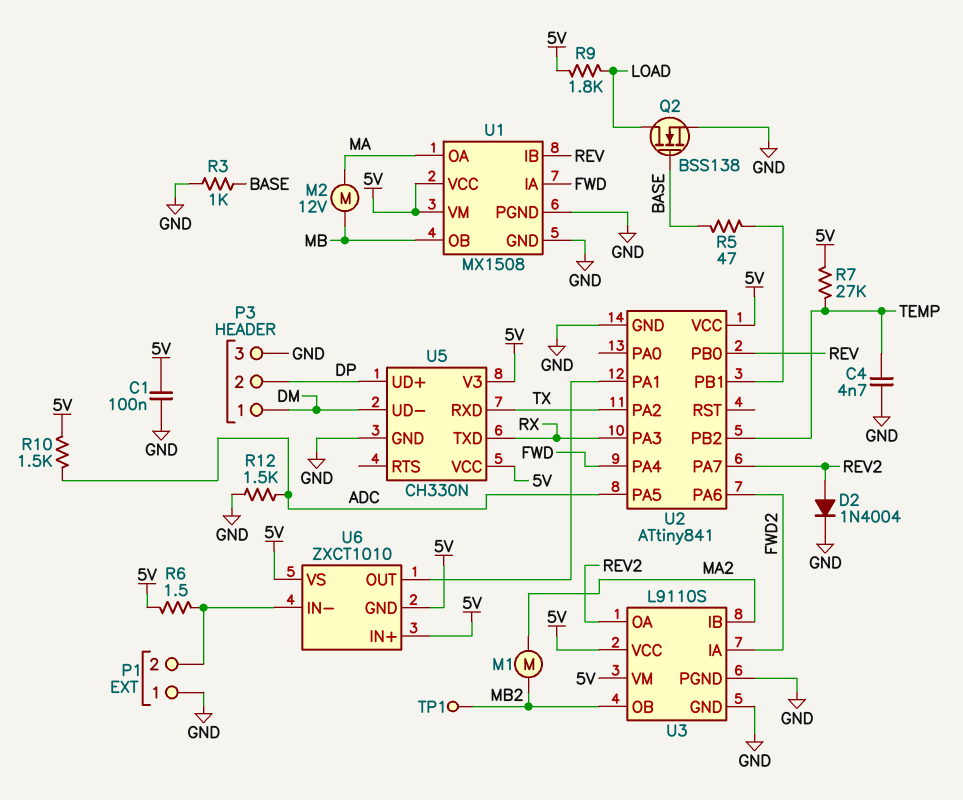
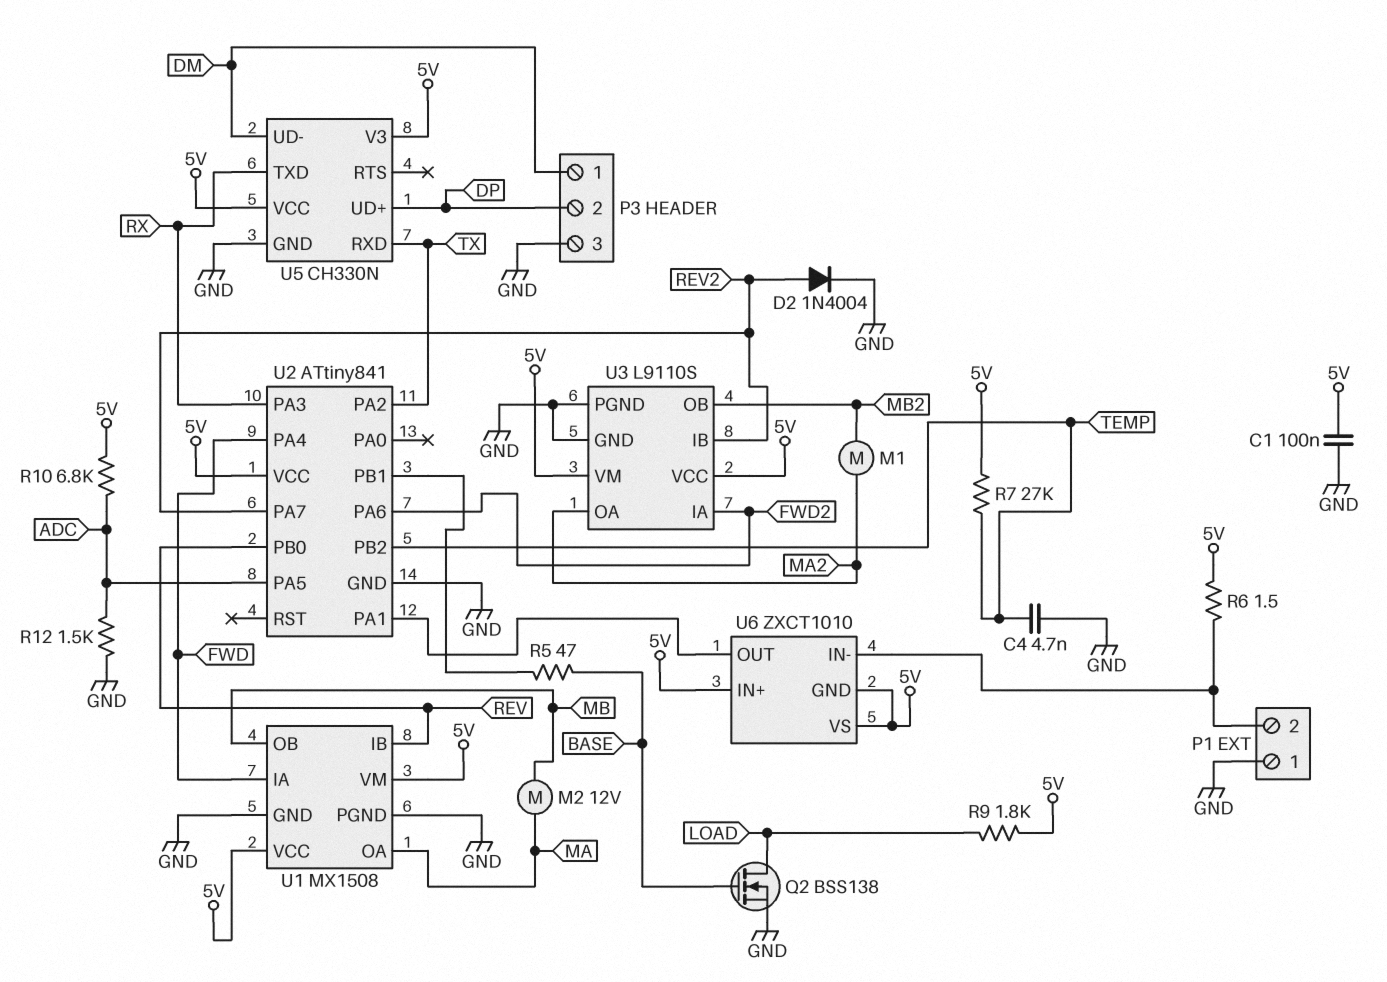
R3: 1k (BASE, GND) -> none
R10: 1.5k (5V, ADC) -> 6.8k (5V, ADC)
TP1: test point (MB2) -> none
U3 pin IB: MA2 -> REV2
U3 pin OA: REV2 -> MA2

